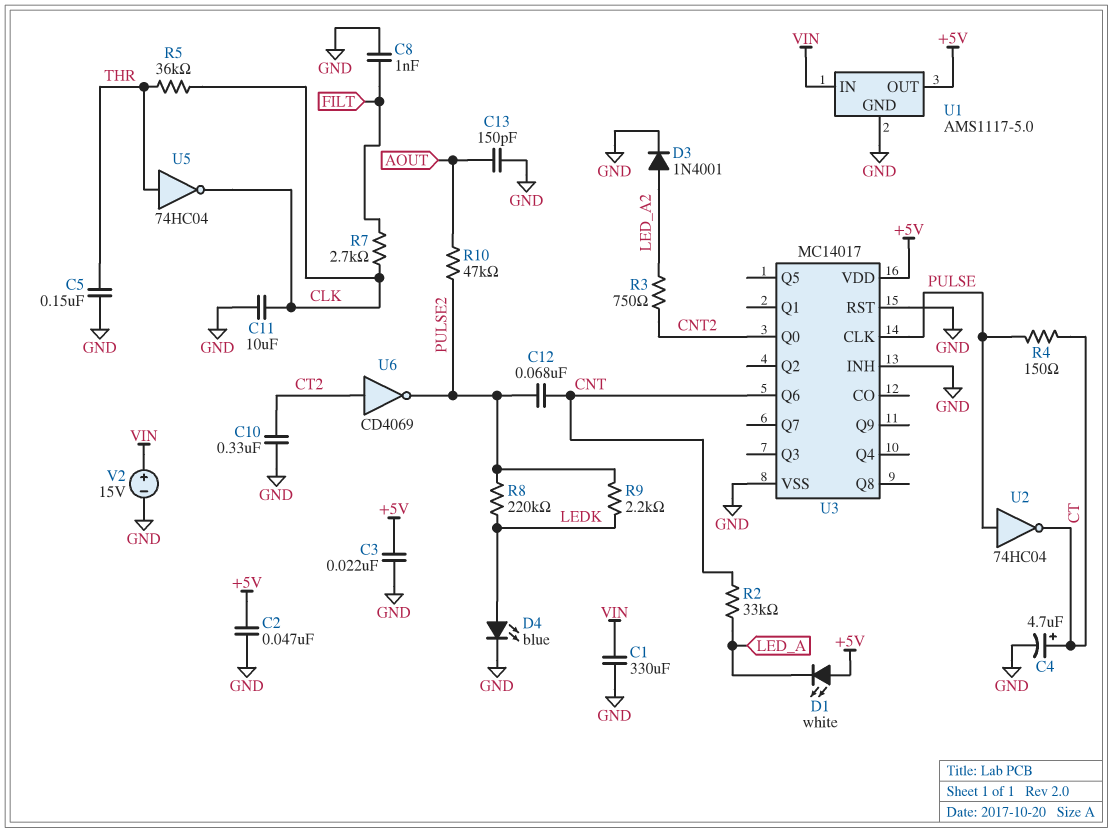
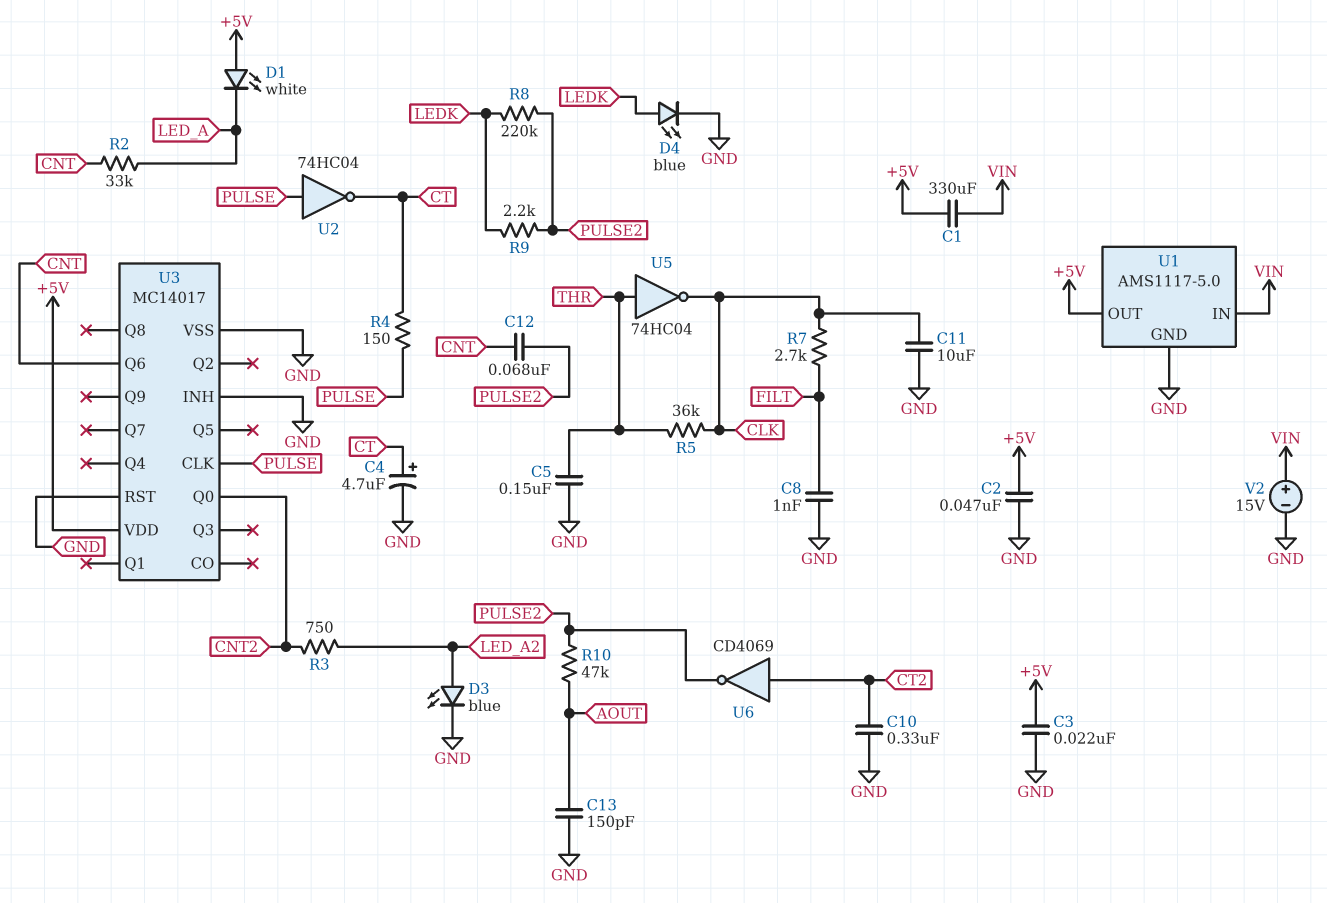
C1: 330uF (GND, VIN) -> 330uF (+5V, VIN)
D3: diode 1N4001 (A LED_A2, K GND) -> LED blue (A LED_A2, K GND)

